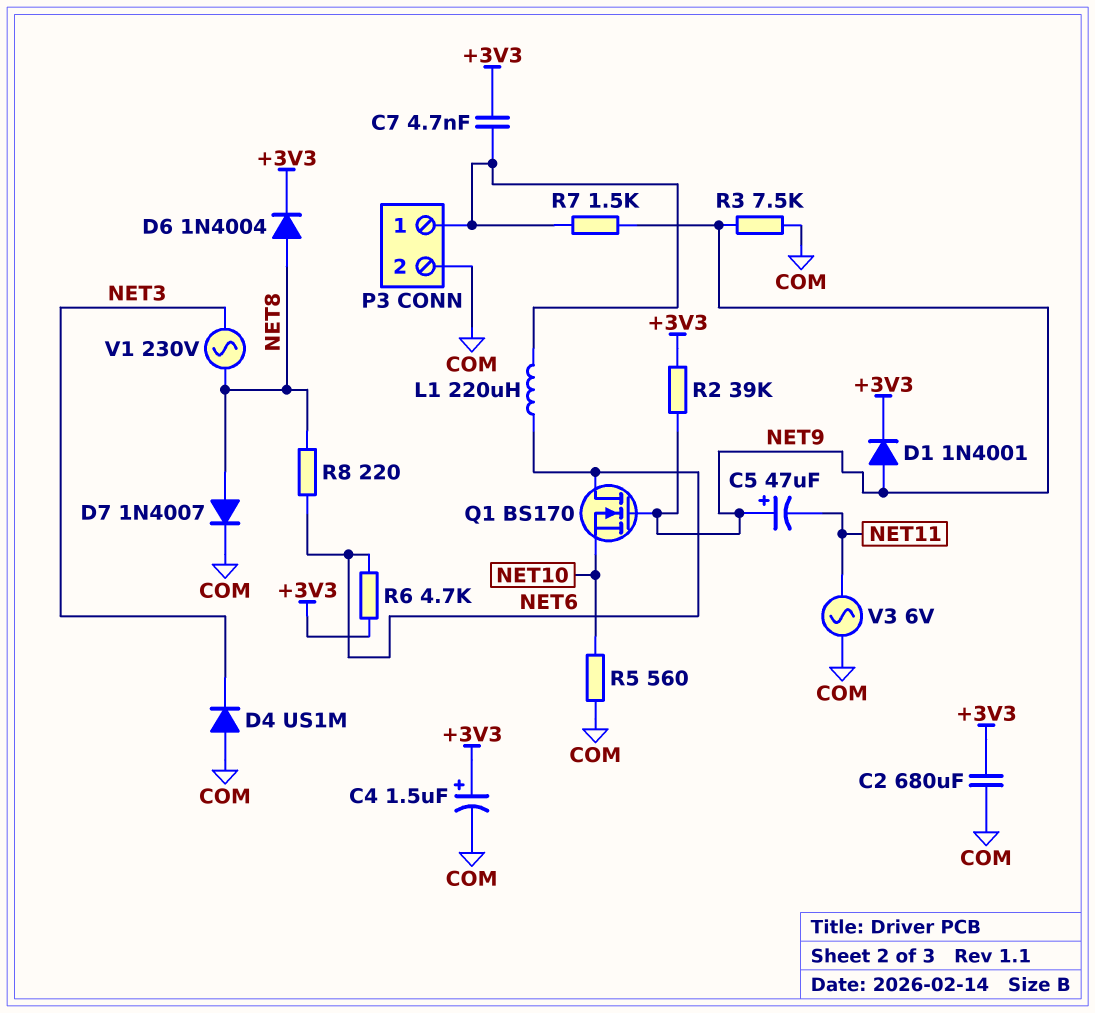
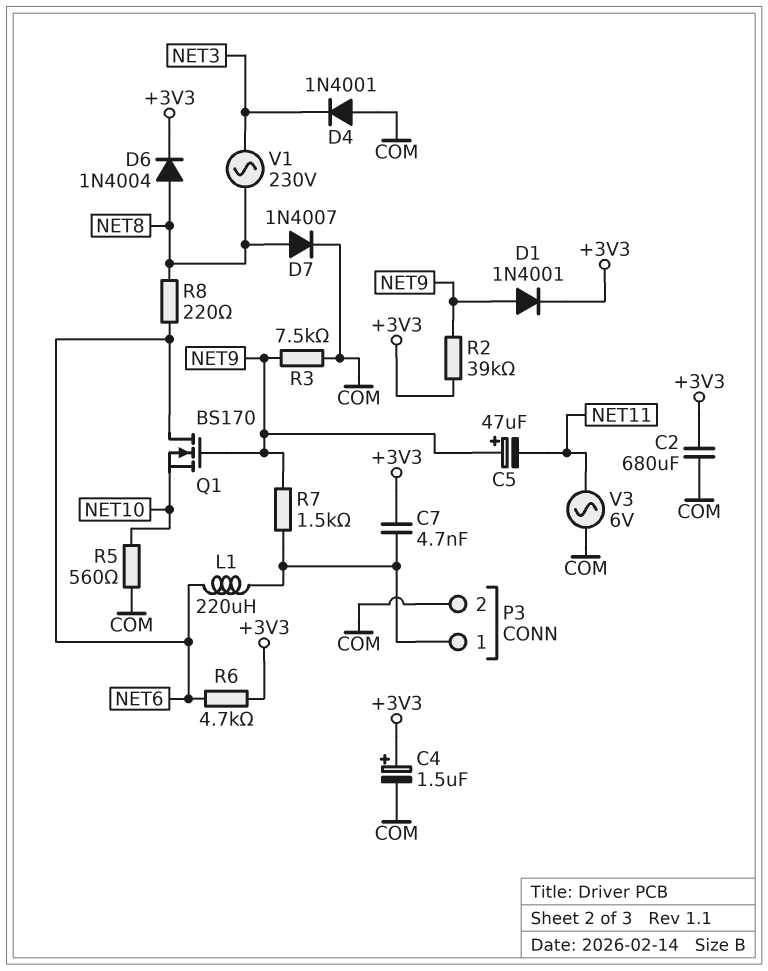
D4: diode US1M (A COM, K NET3) -> diode 1N4001 (A COM, K NET3)

